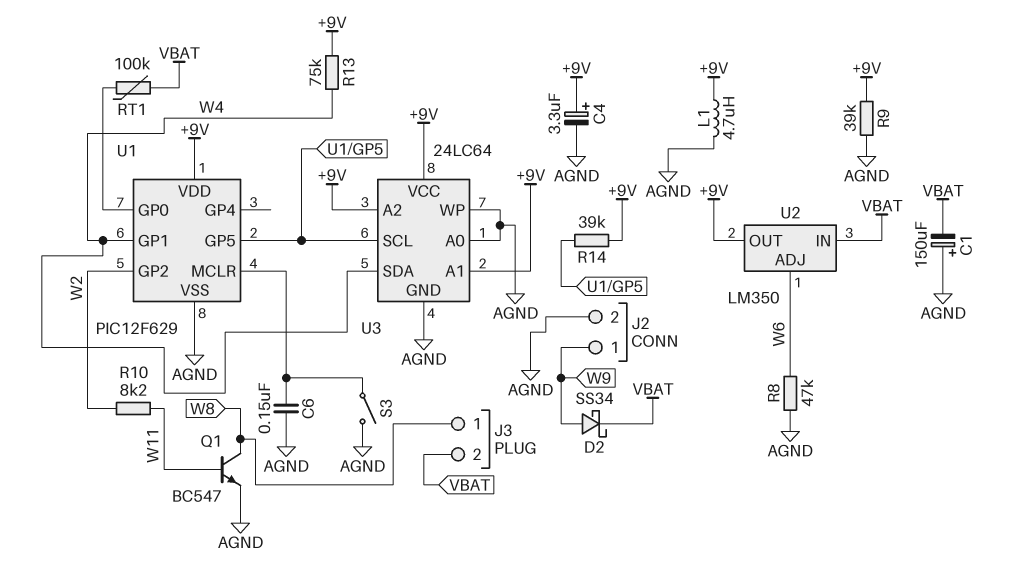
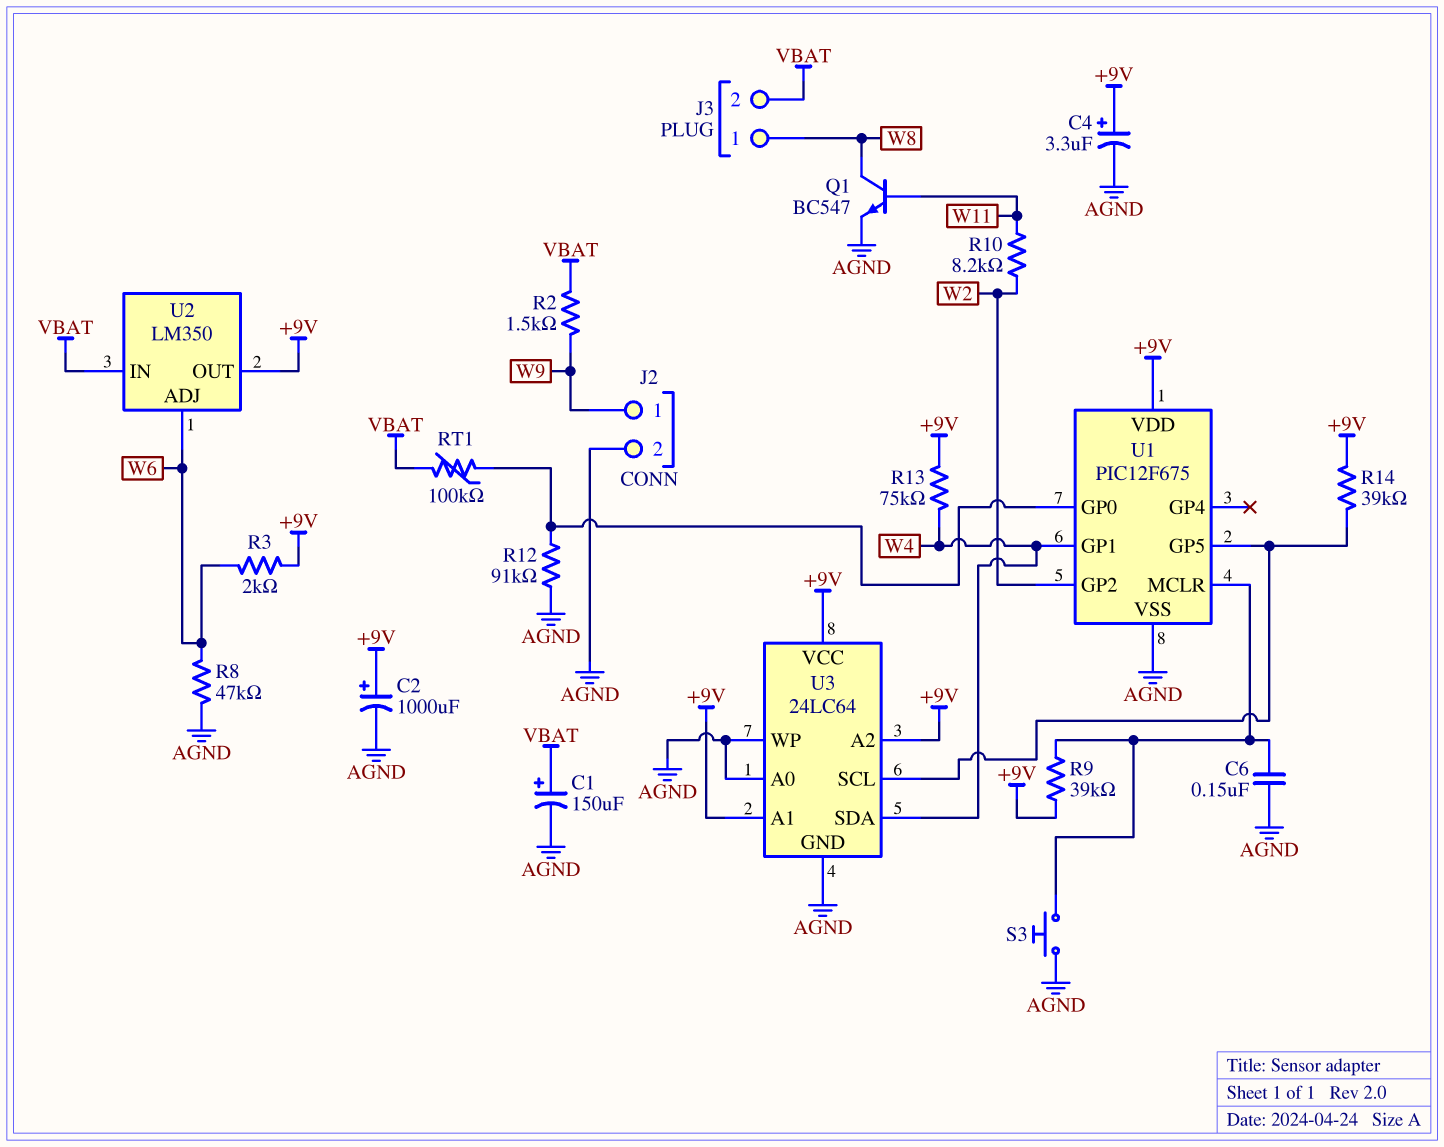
C1: 150uF (plus AGND, minus VBAT) -> 150uF (plus VBAT, minus AGND)
C2: none -> 1000uF (plus +9V, minus AGND)
D2: schottky SS34 (A W9, K VBAT) -> none
L1: 4.7uH (+9V, AGND) -> none
R2: none -> 1.5k (VBAT, W9)
R3: none -> 2k (+9V, W6)
R9: 39k (+9V, AGND) -> 39k (+9V, U1/MCLR)
R12: none -> 91k (AGND, U1/GP0)
S3: switch (AGND, U1/MCLR) -> button (AGND, U1/MCLR)
U1: PIC12F629 -> PIC12F675

